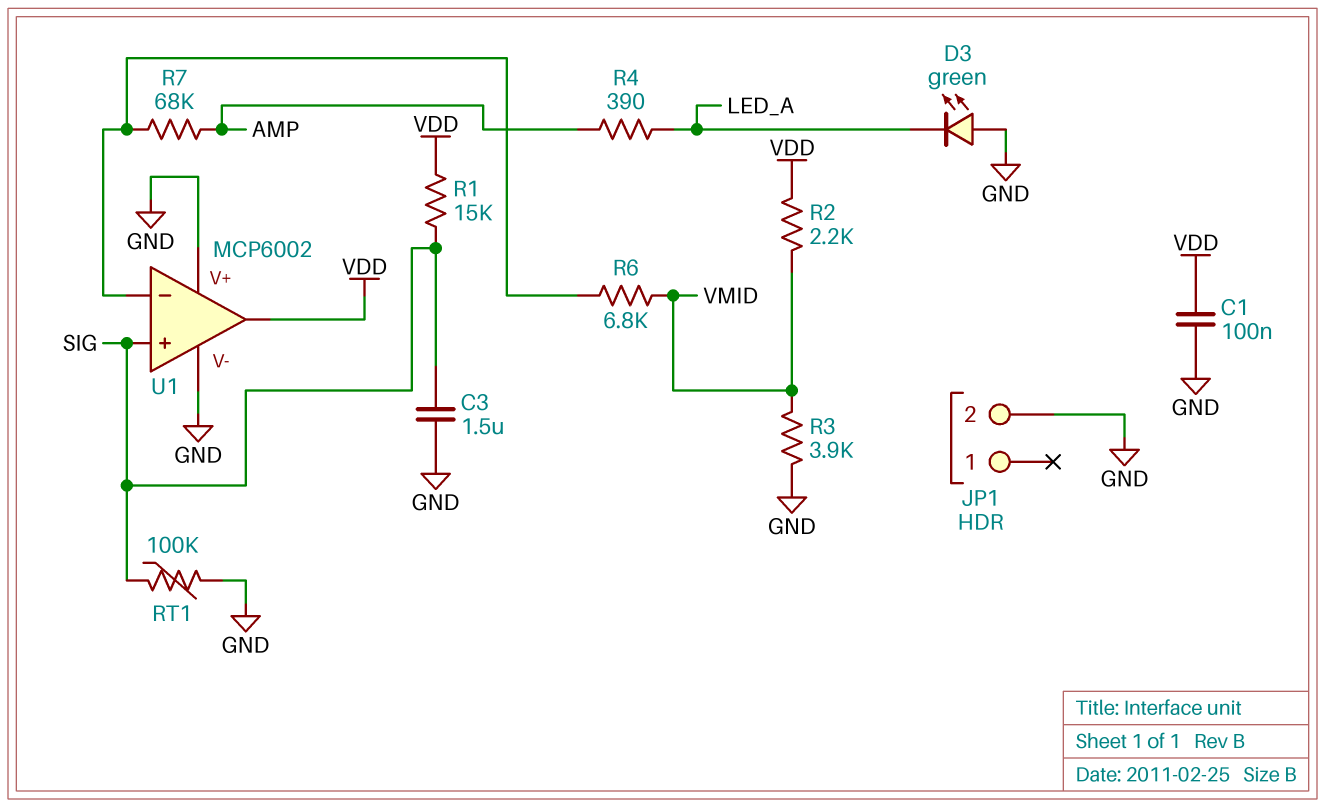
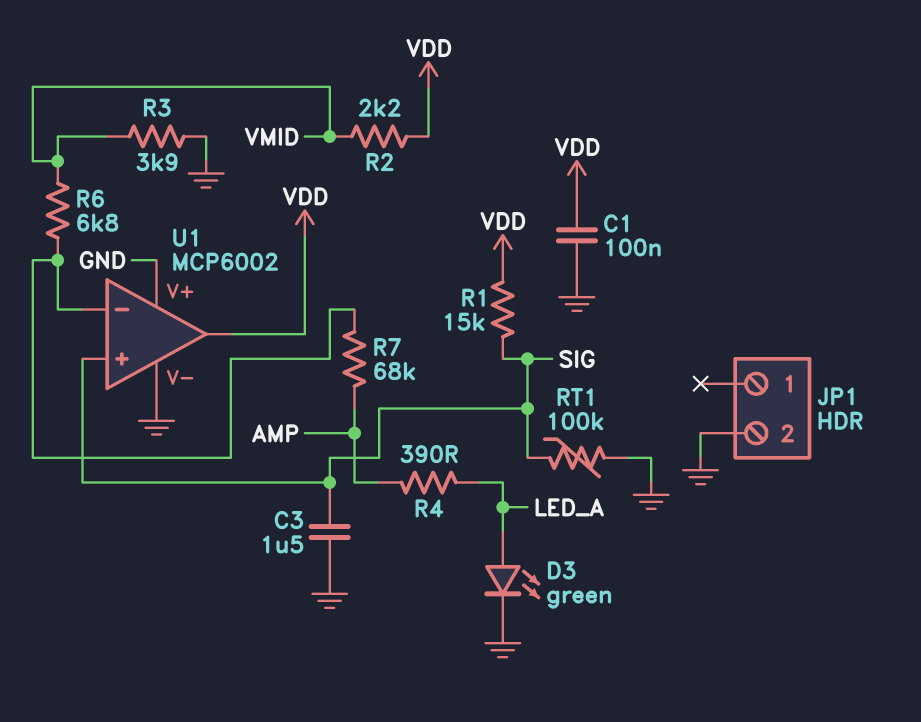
D3: LED green (A GND, K LED_A) -> LED green (A LED_A, K GND)

